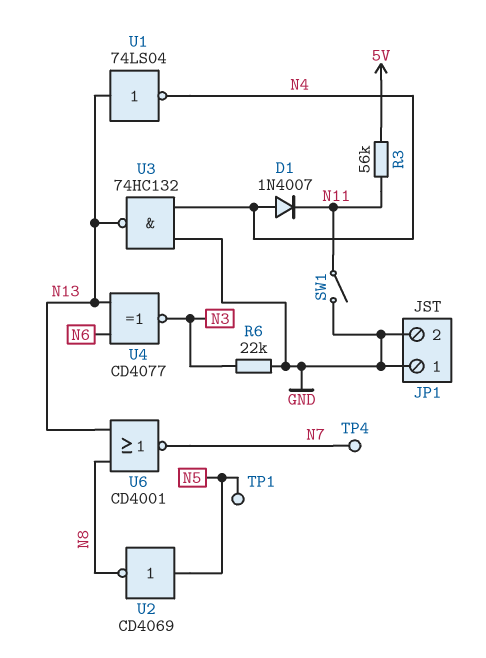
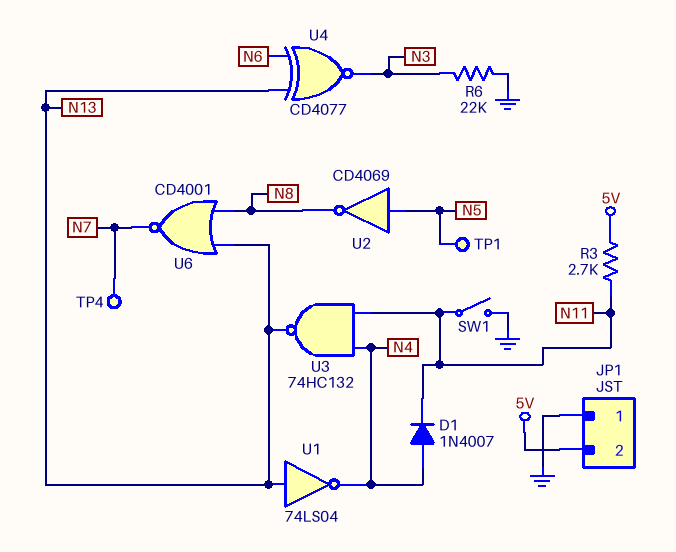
JP1 pin 2: GND -> 5V
R3: 56k (5V, N11) -> 2.7k (5V, N11)
U3: NAND 74HC132 (in GND, in N4, out N13) -> NAND 74HC132 (in N4, in N11, out N13)

